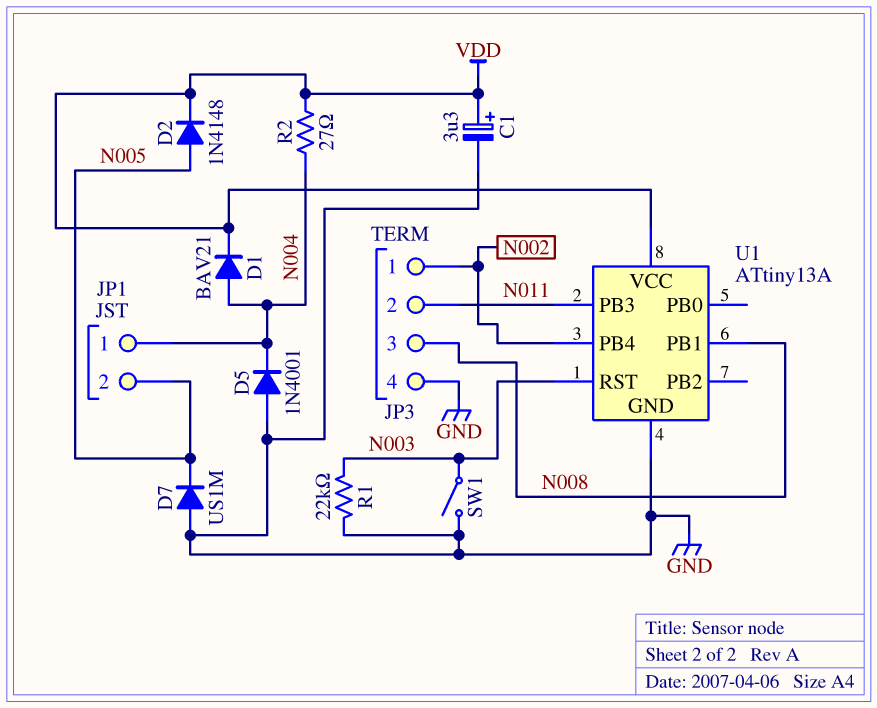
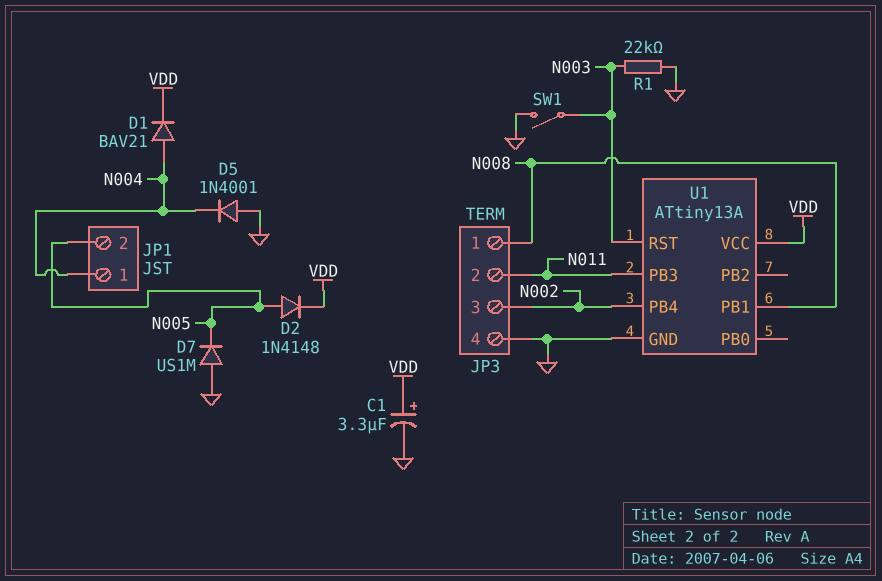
JP3 pin 1: N002 -> N008
JP3 pin 3: N008 -> N002
R2: 27 (N004, VDD) -> none

